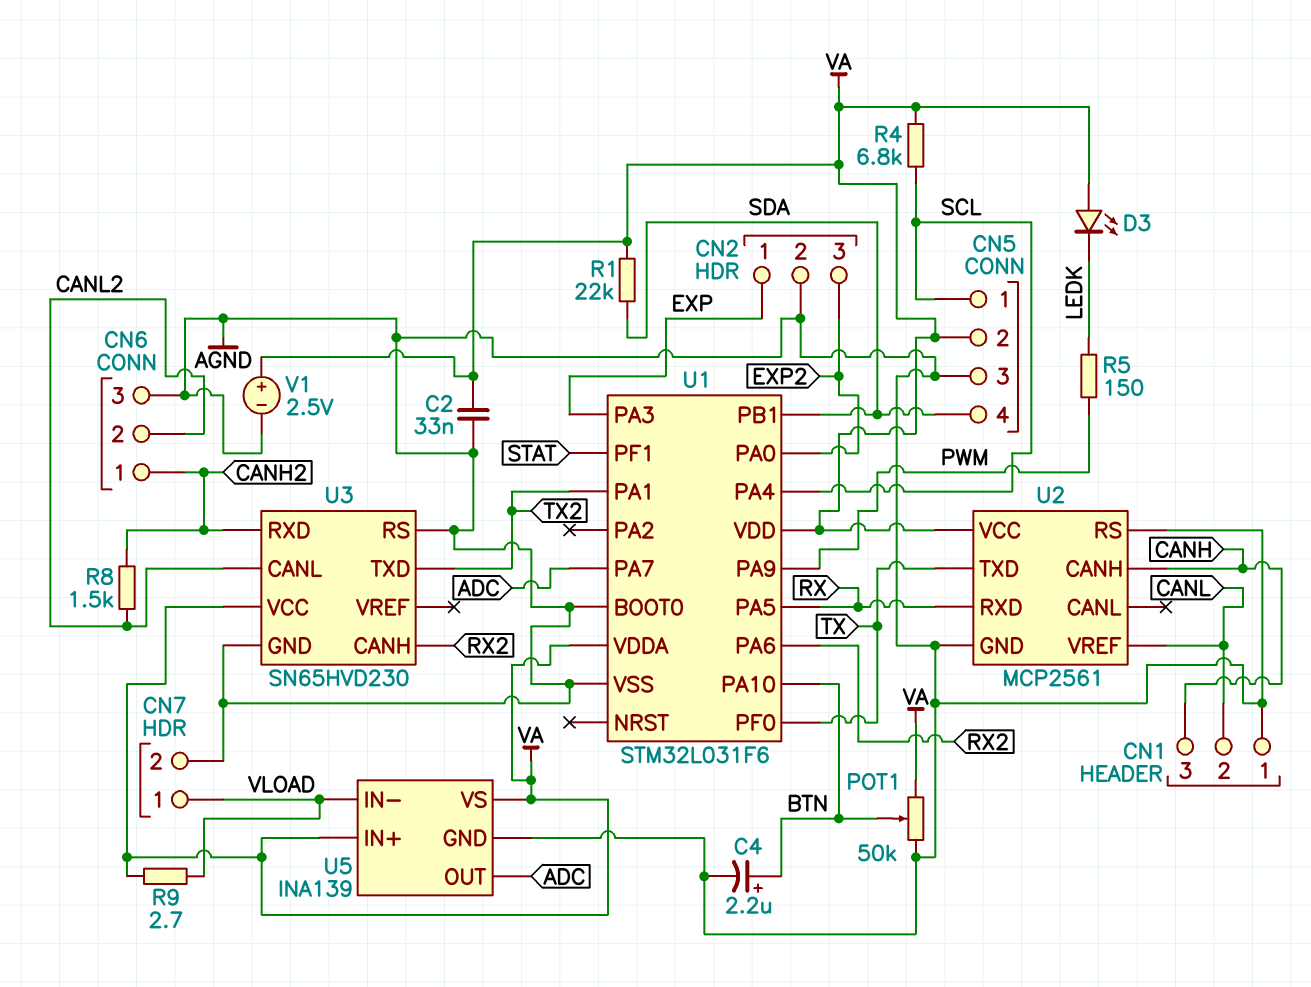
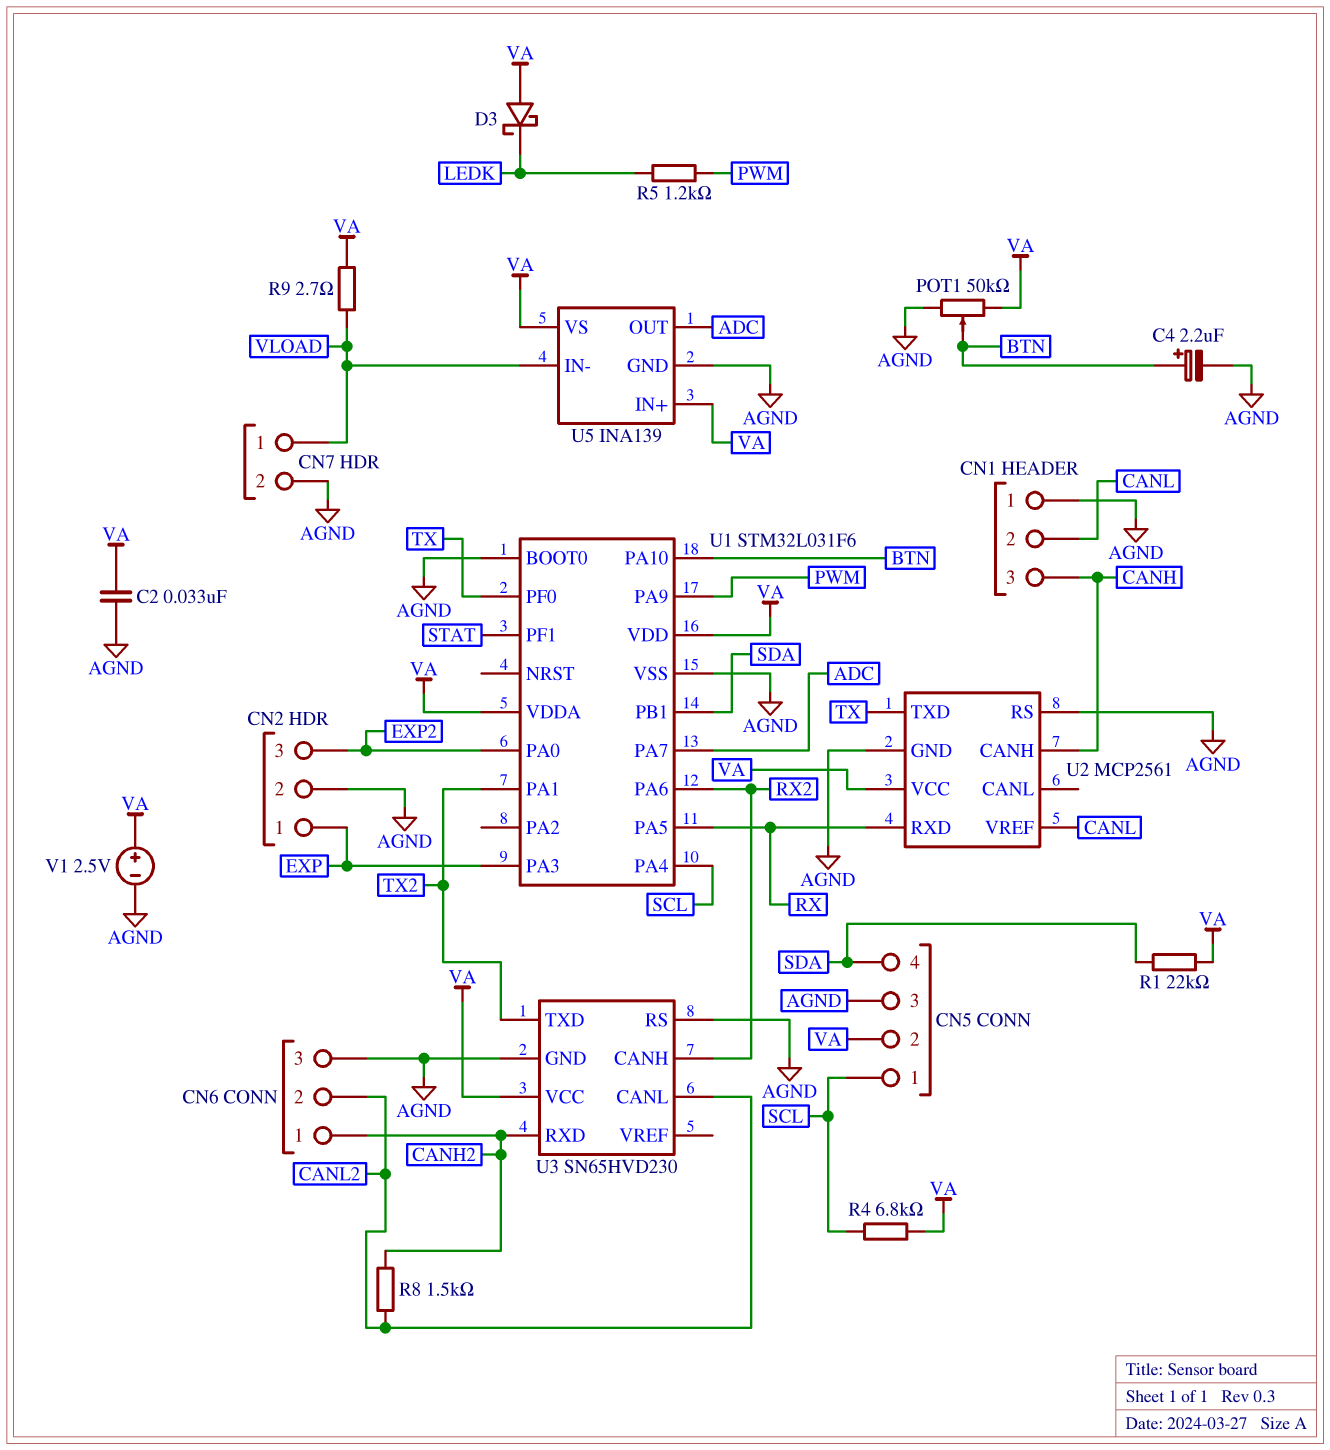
D3: LED (A VA, K LEDK) -> schottky (A VA, K LEDK)
R5: 150 (LEDK, PWM) -> 1.2k (LEDK, PWM)

